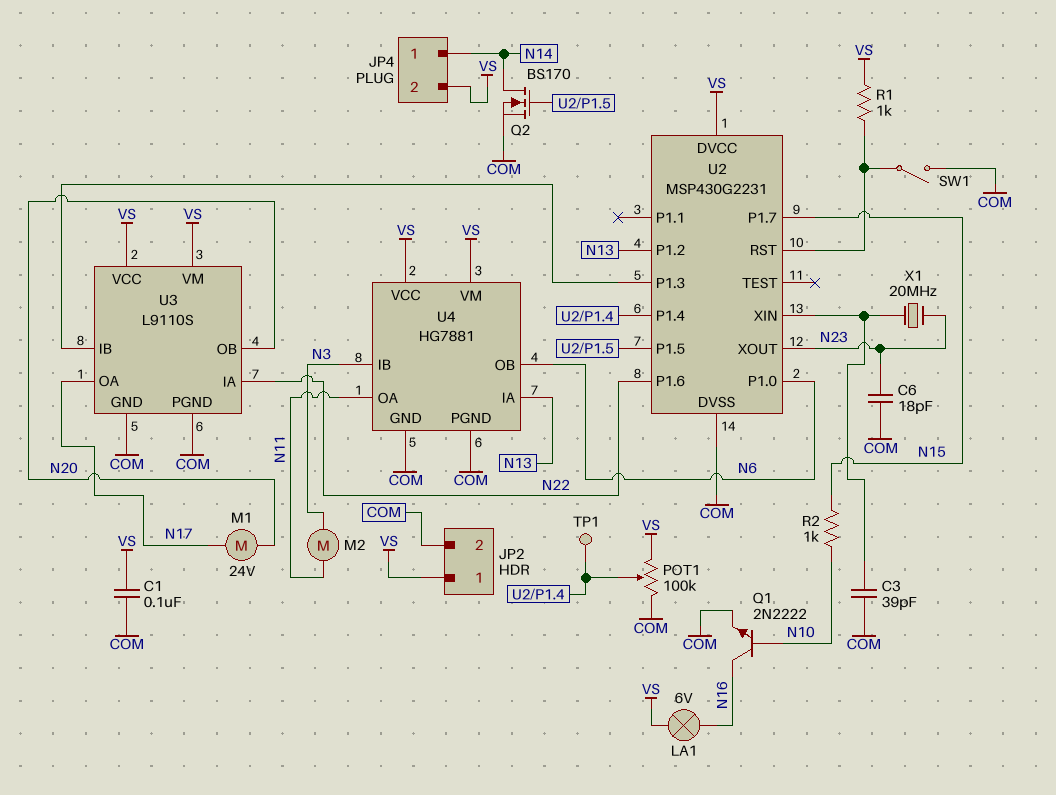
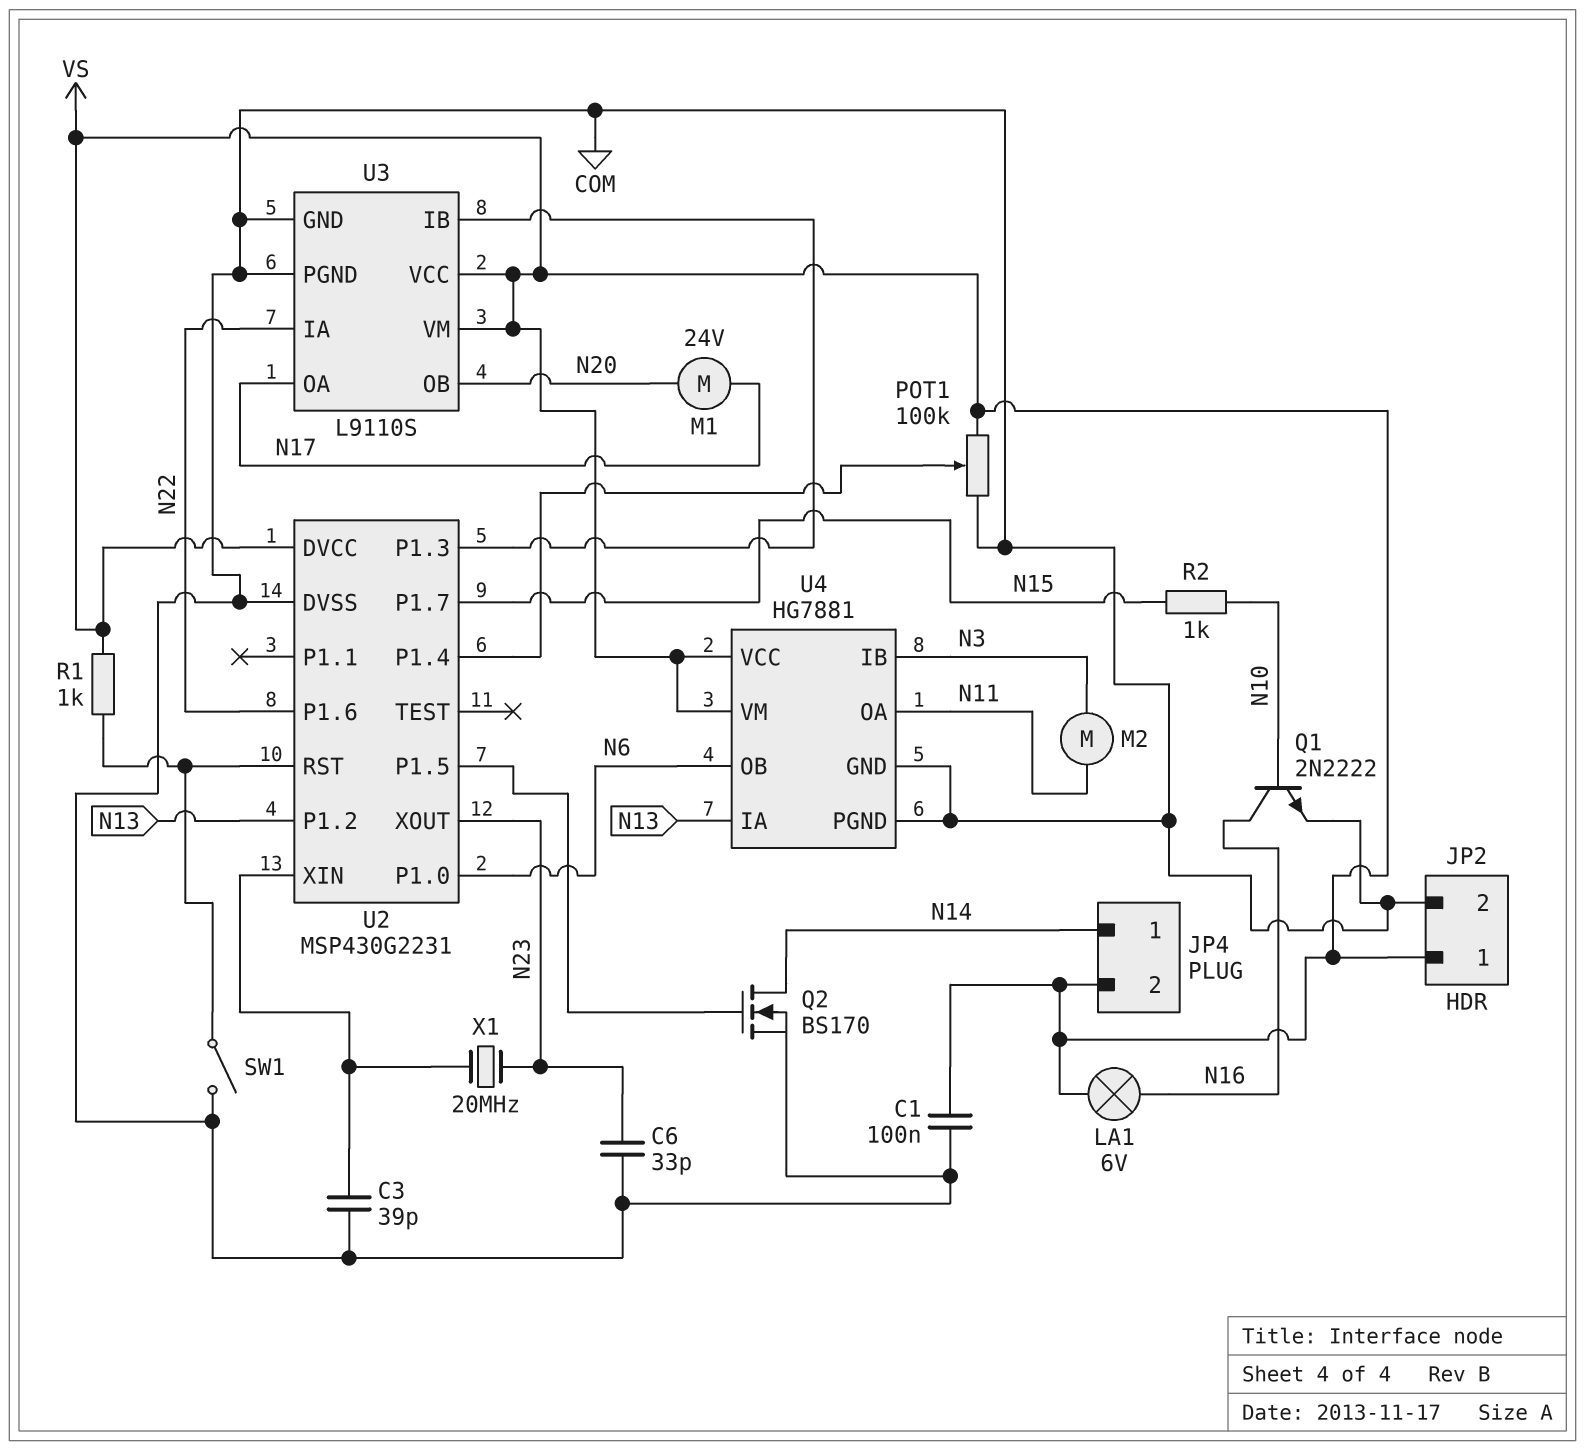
C6: 18pF (COM, N23) -> 33pF (COM, N23)
TP1: test point (U2/P1.4) -> none

